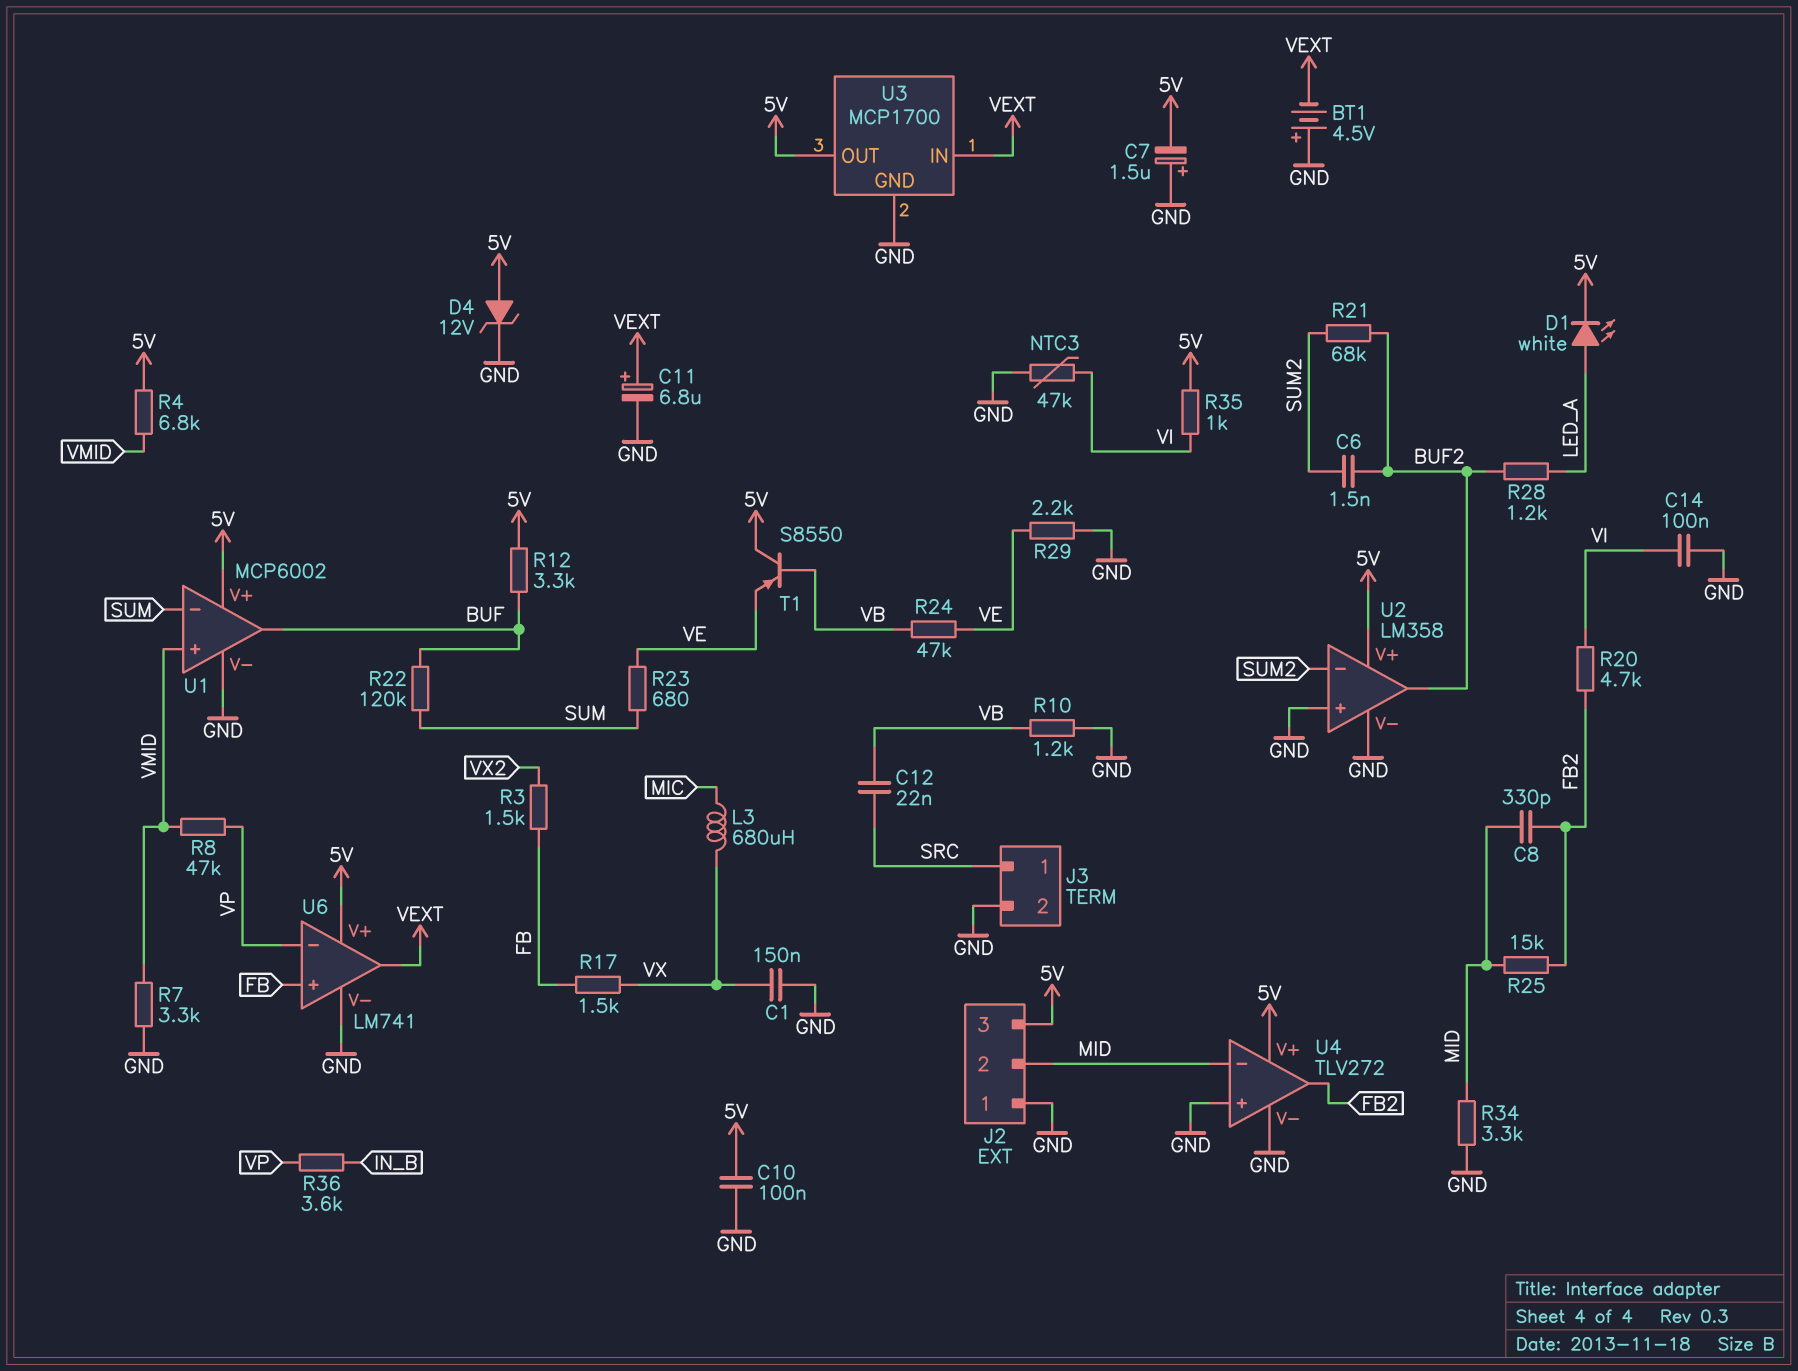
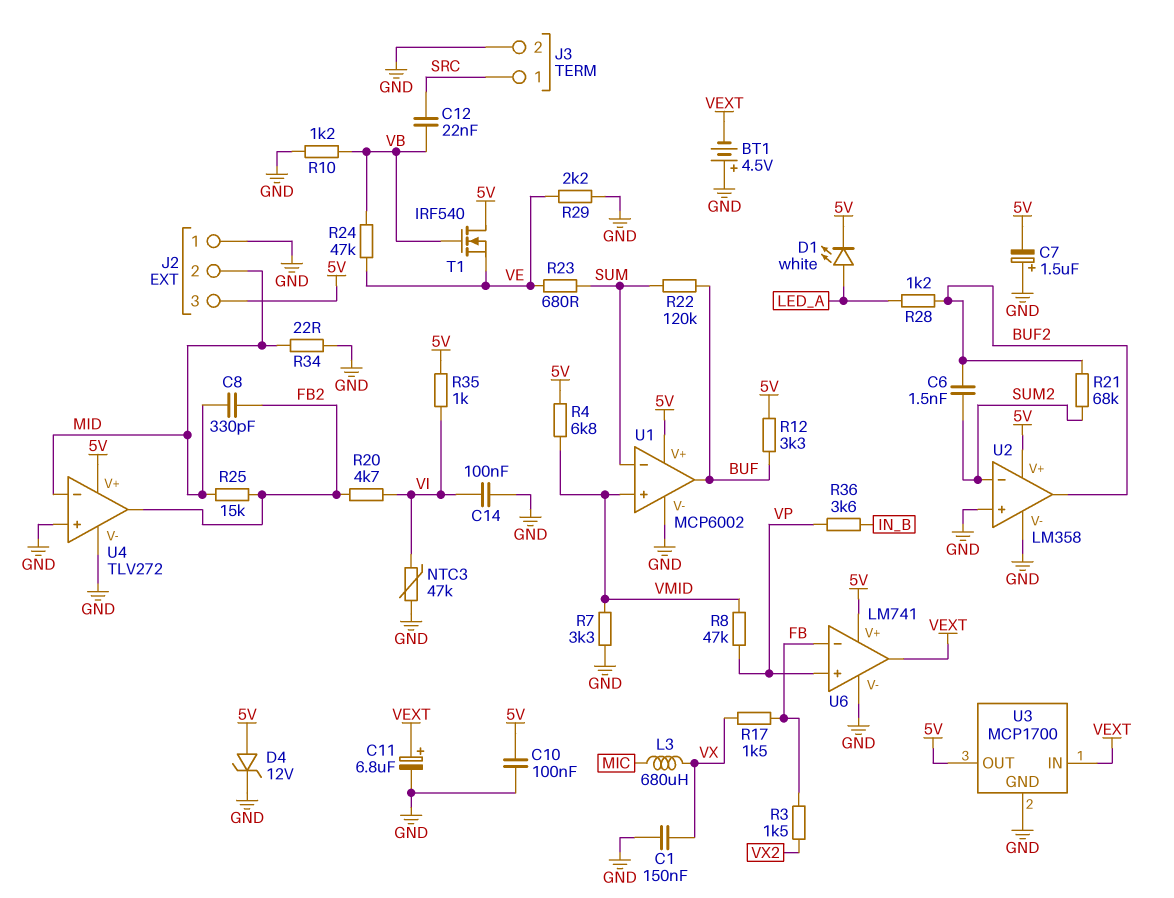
R34: 3.3k (GND, MID) -> 22 (GND, MID)
T1: PNP S8550 (B VB, C 5V, E VE) -> NMOS IRF540 (G VB, D 5V, S VE)
U6 pin in+: FB -> VP
U6 pin in-: VP -> FB

